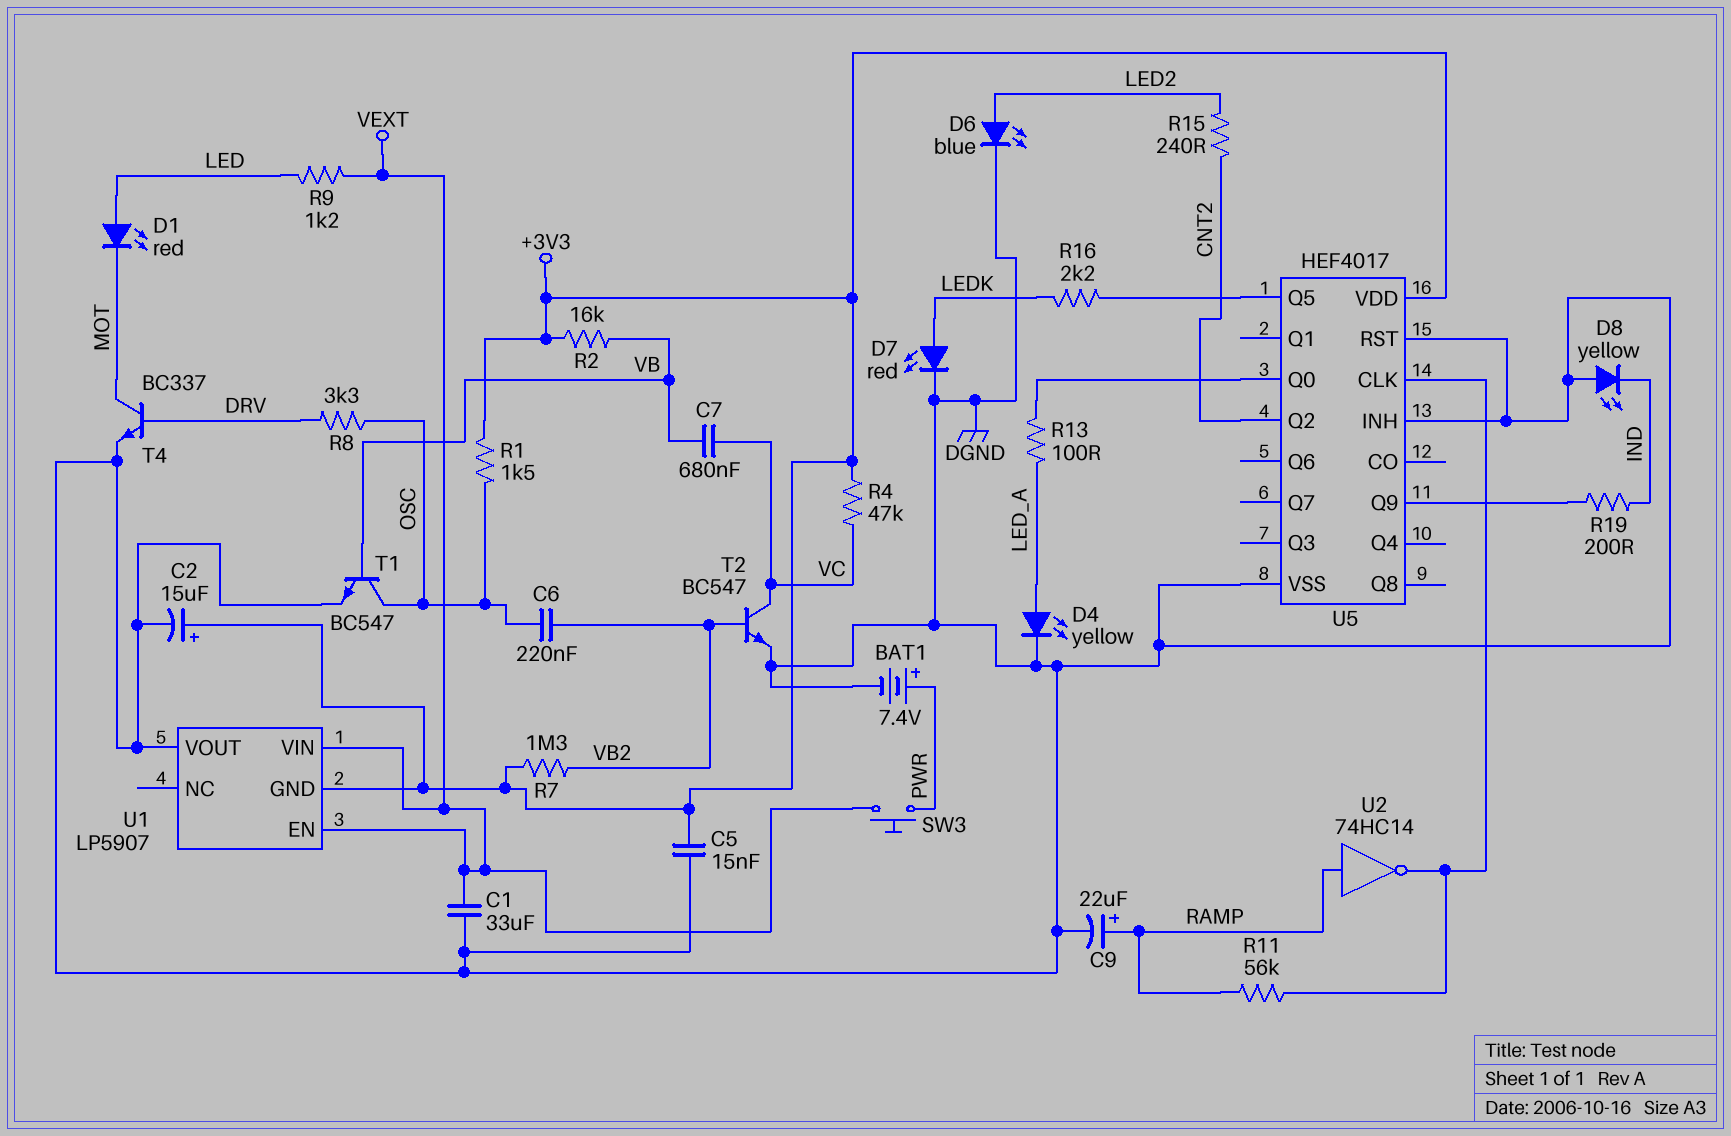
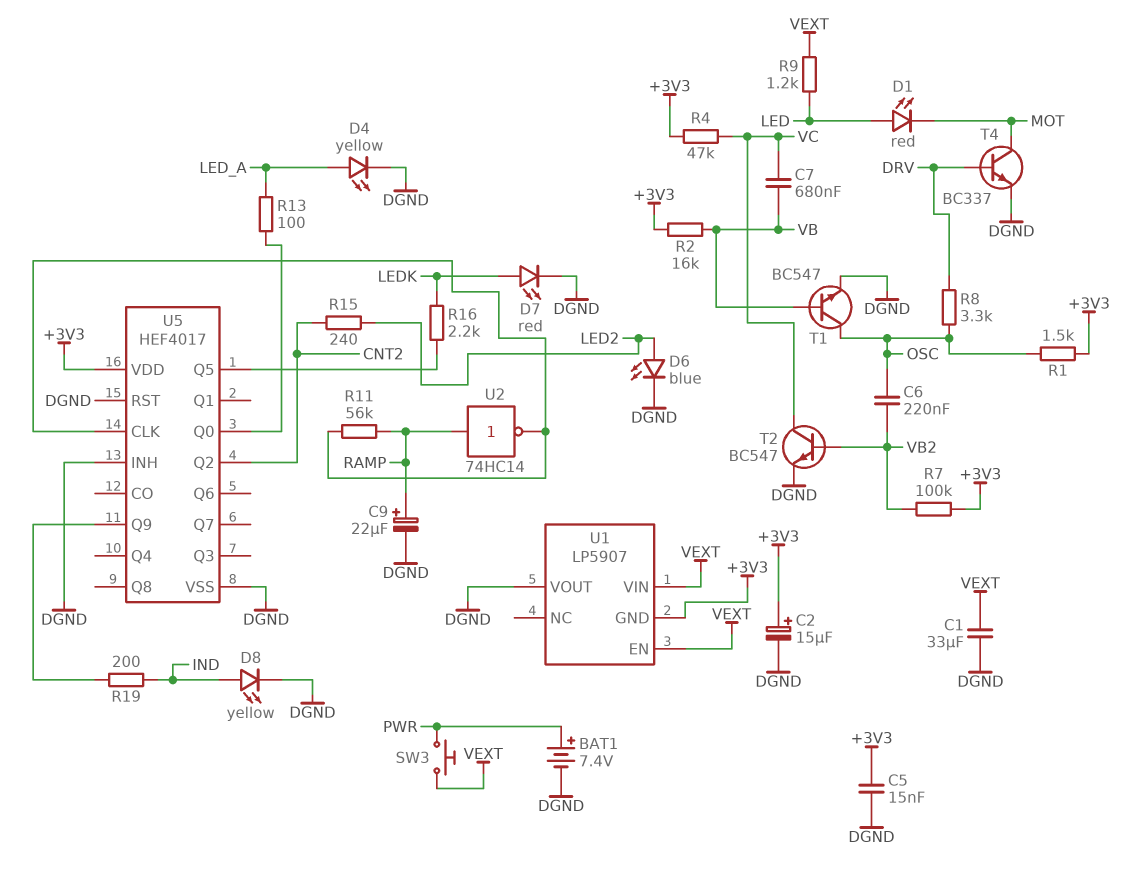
D8: LED yellow (A DGND, K IND) -> LED yellow (A IND, K DGND)
R7: 1.3M (+3V3, VB2) -> 100k (+3V3, VB2)

